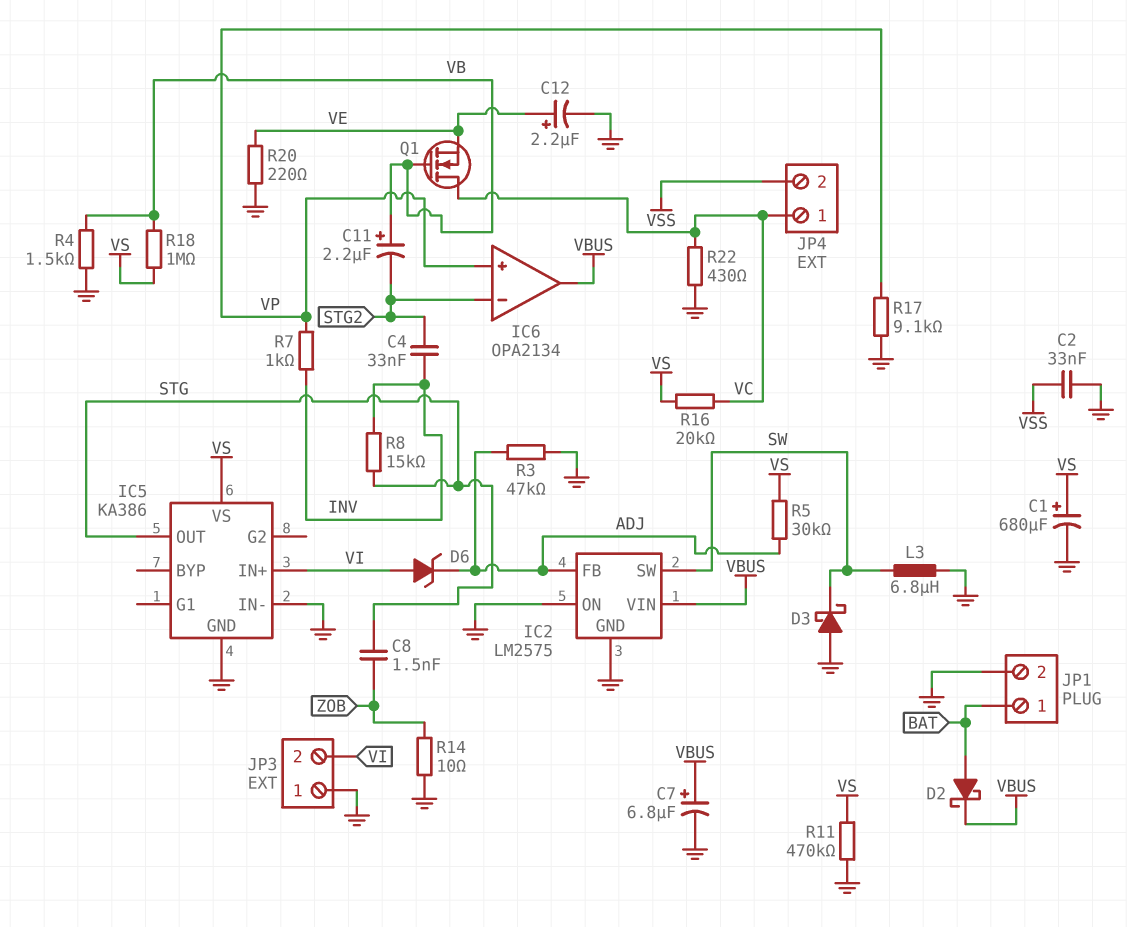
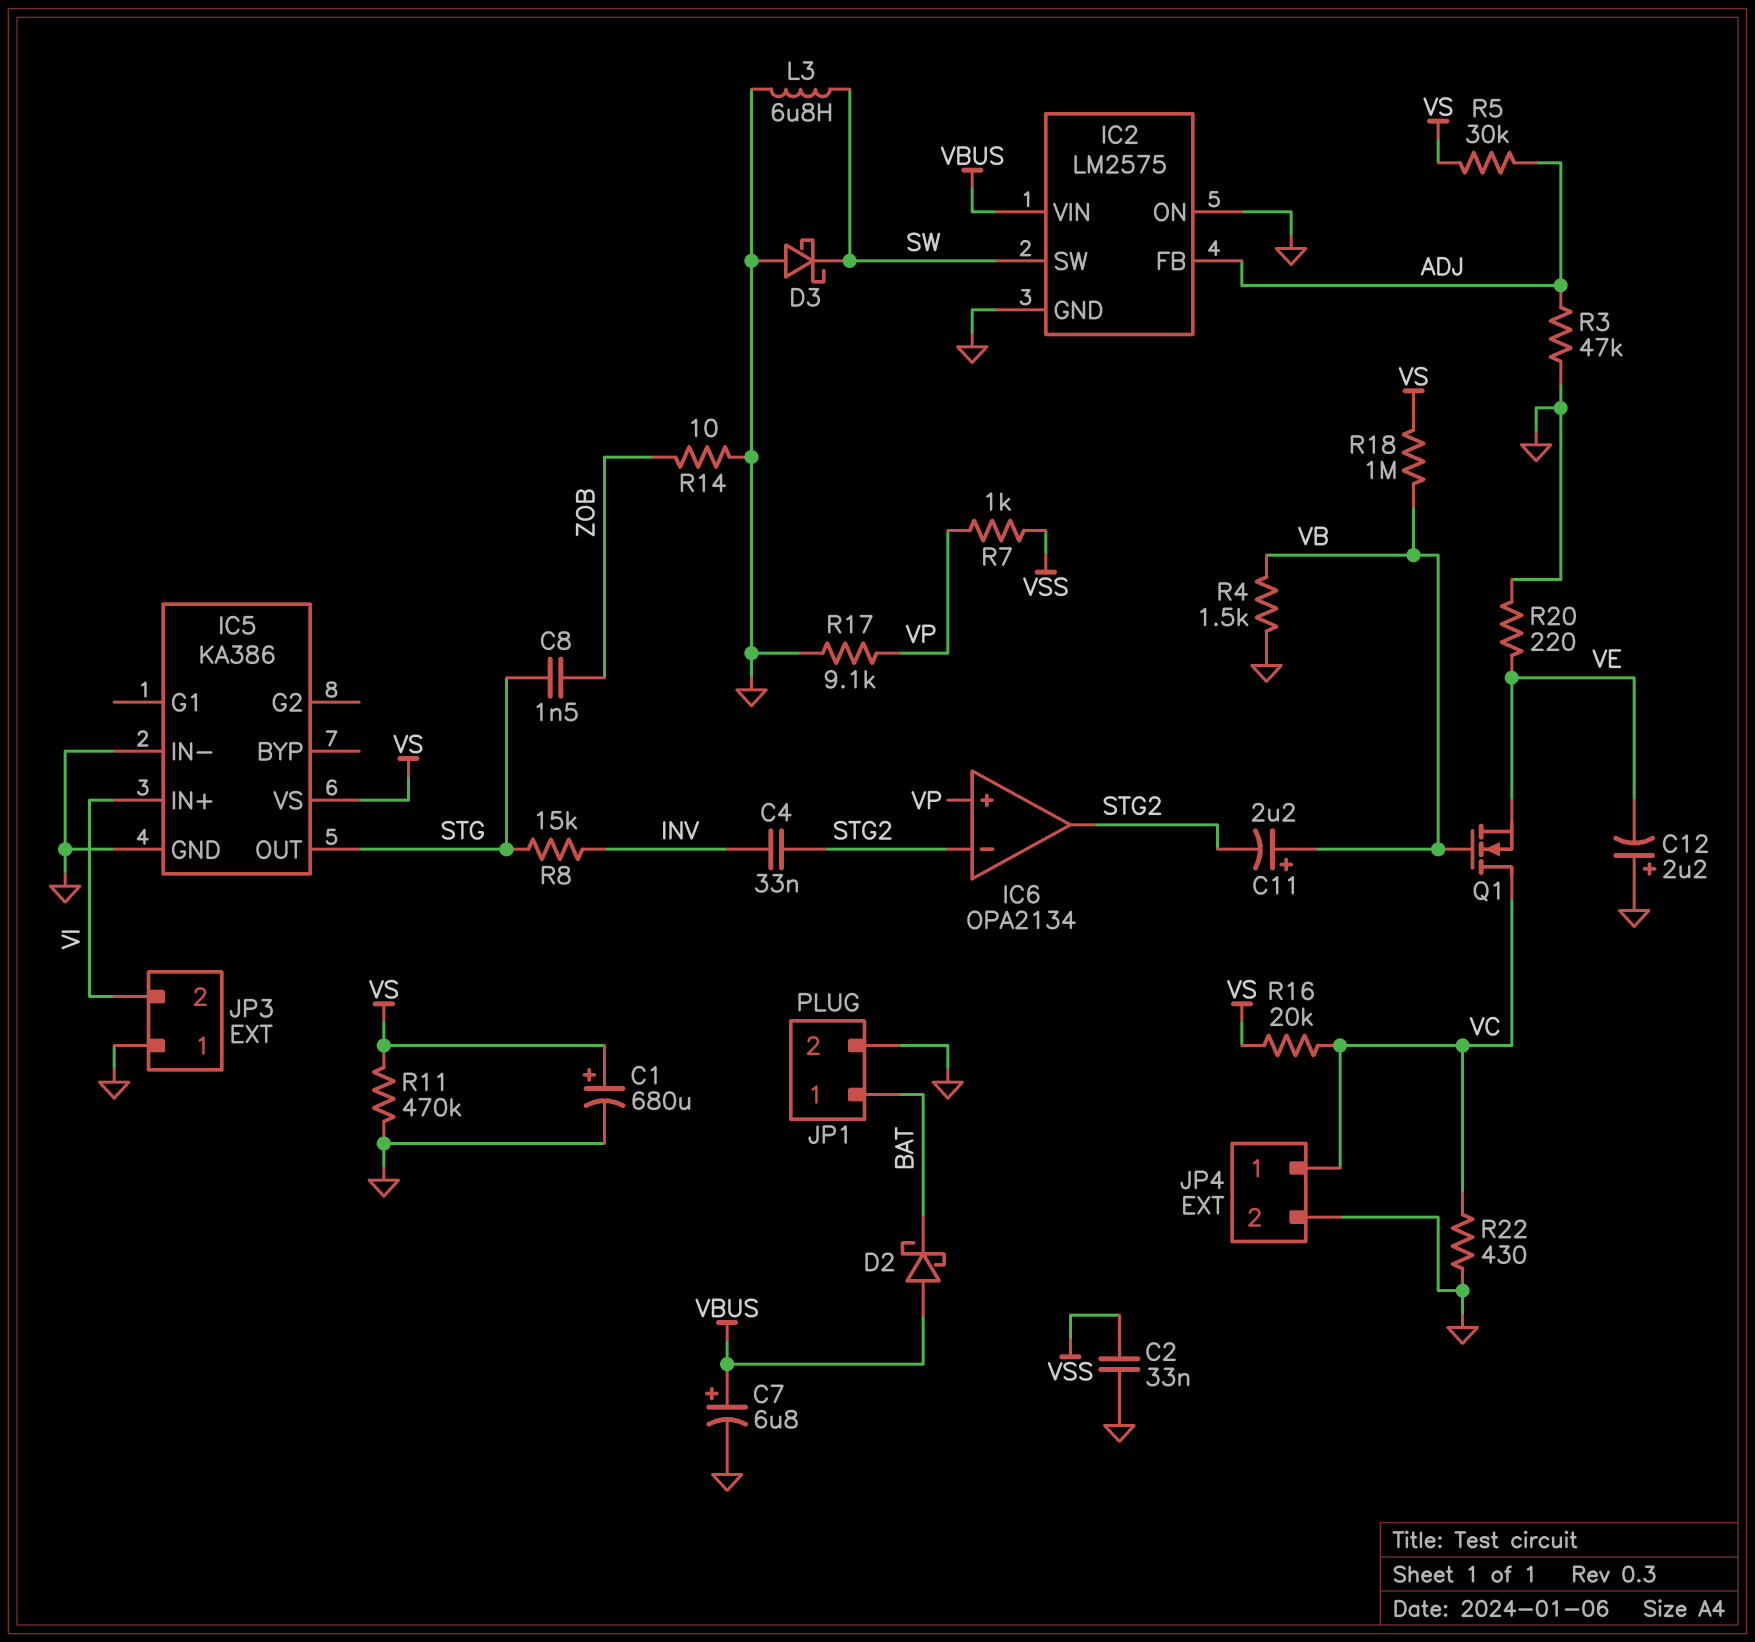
C12: 2.2uF (plus VE, minus GND) -> 2.2uF (plus GND, minus VE)
D2: schottky (A BAT, K VBUS) -> schottky (A VBUS, K BAT)
D6: zener (A VI, K ADJ) -> none
IC6 pin out: VBUS -> STG2
JP4 pin 2: VSS -> GND
R7: 1k (INV, VP) -> 1k (VP, VSS)

